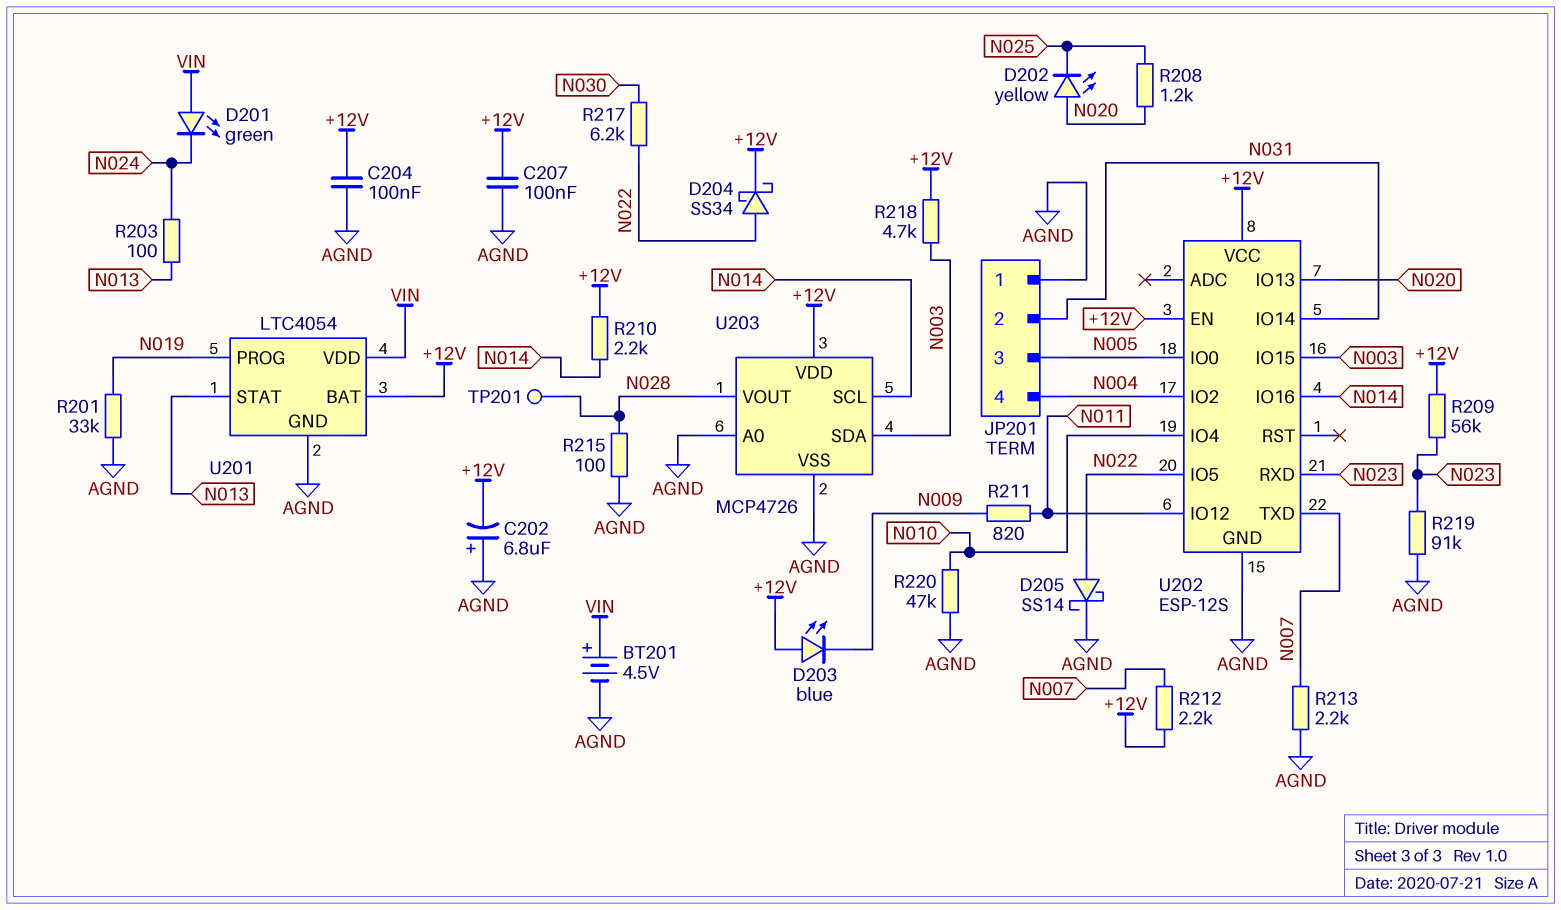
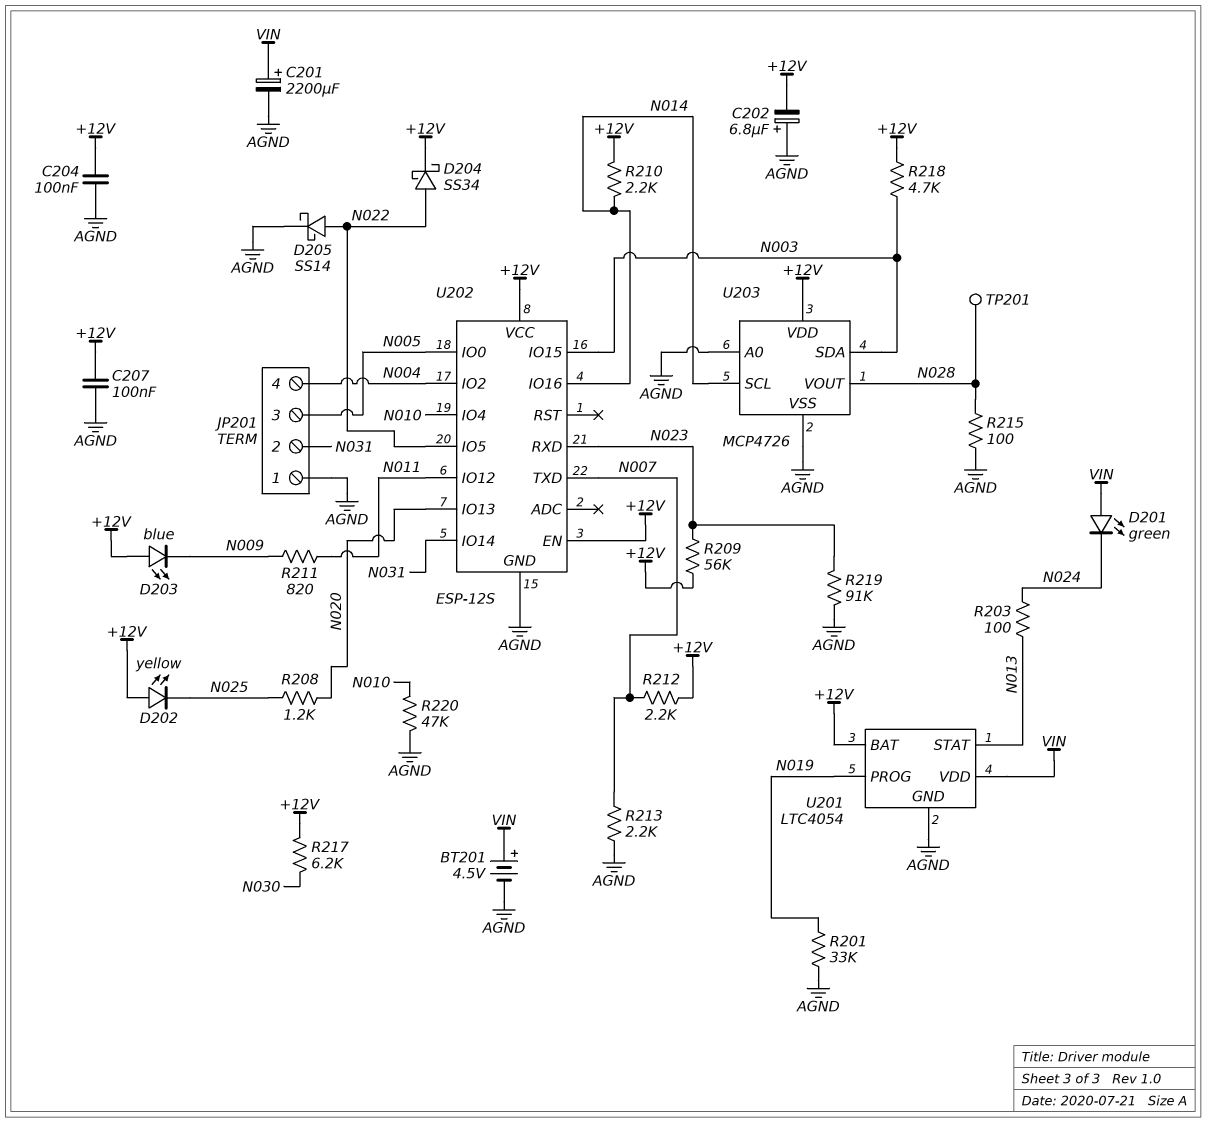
C201: none -> 2200uF (plus VIN, minus AGND)
D202: LED yellow (A N020, K N025) -> LED yellow (A +12V, K N025)
R217: 6.2k (N022, N030) -> 6.2k (+12V, N030)

